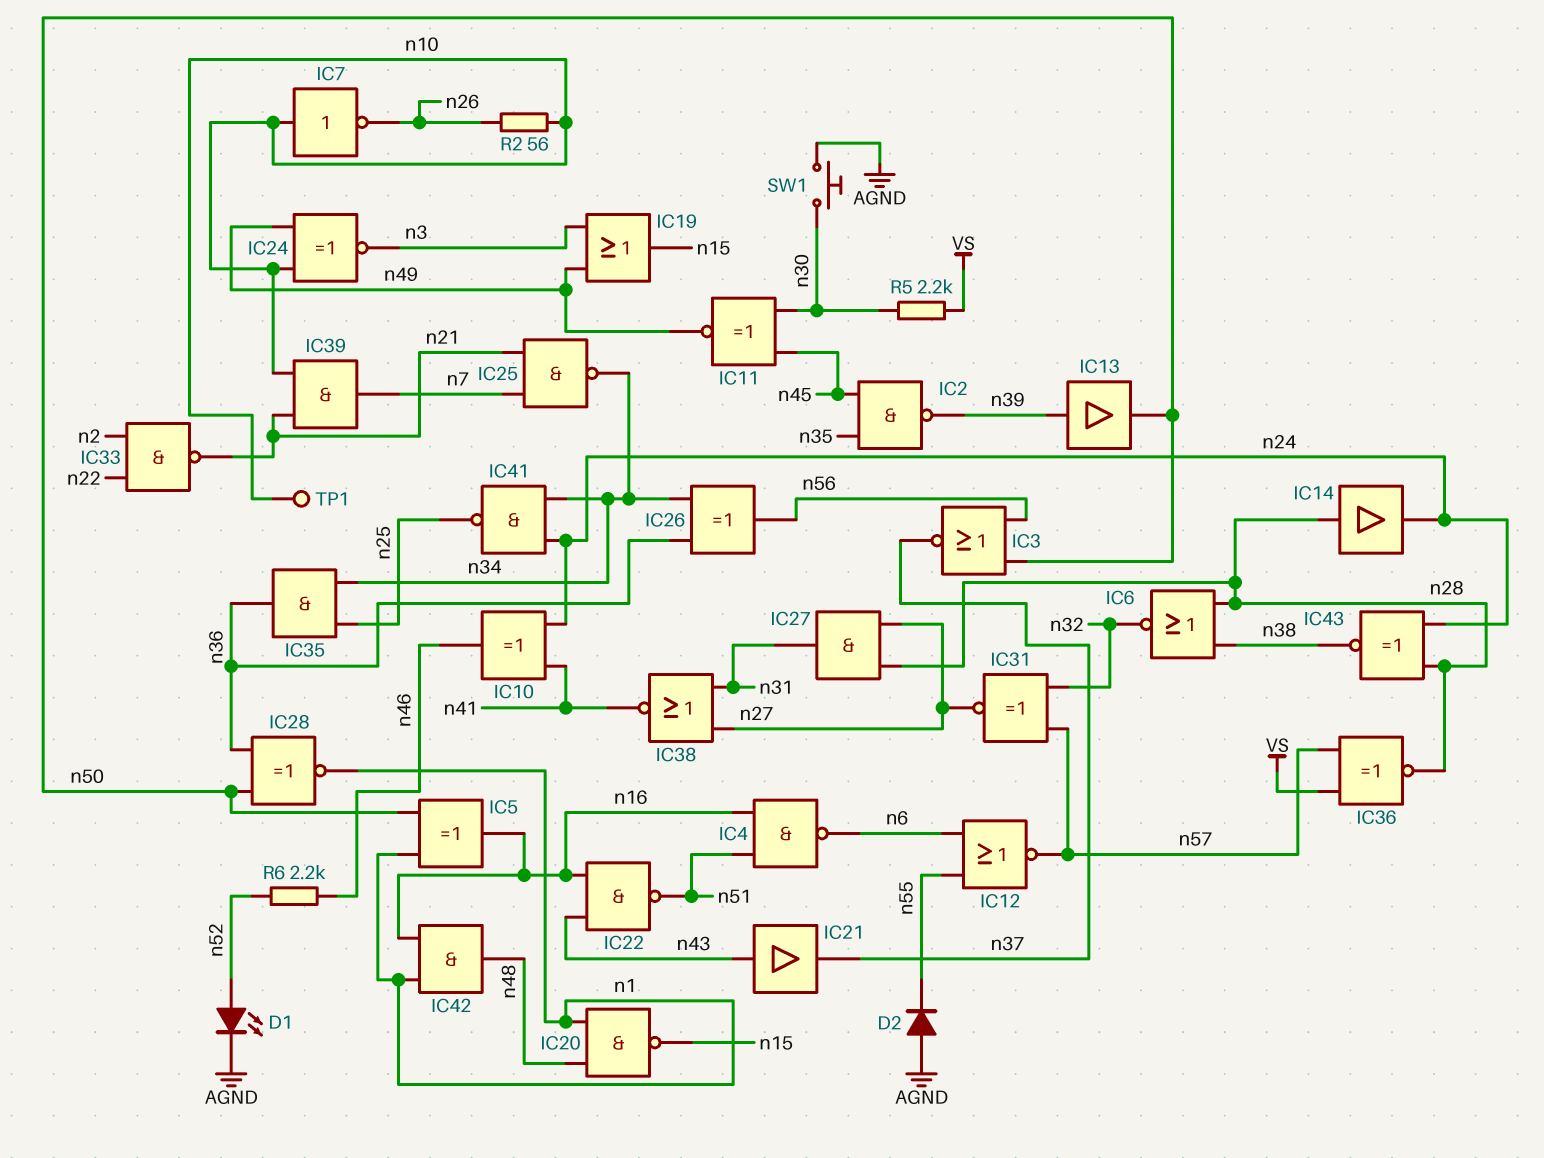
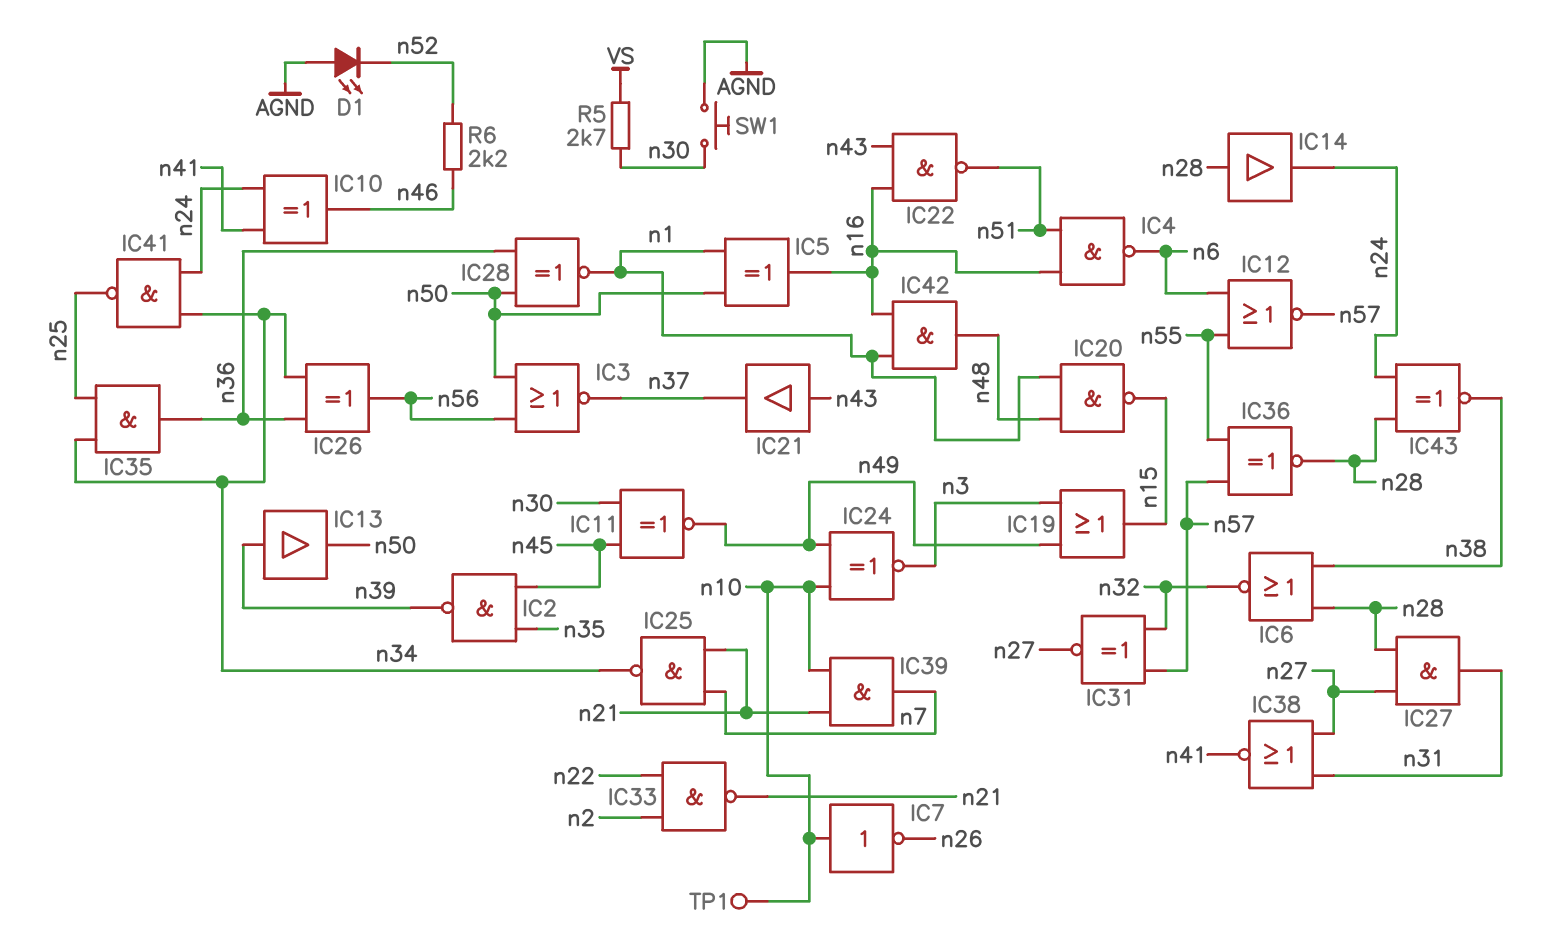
D1: LED (A n52, K AGND) -> LED (A AGND, K n52)
D2: diode (A AGND, K n55) -> none
IC36: XNOR (in VS, in n57, out n28) -> XNOR (in n55, in n57, out n28)
R2: 56 (n10, n26) -> none
R5: 2.2k (VS, n30) -> 2.7k (VS, n30)

